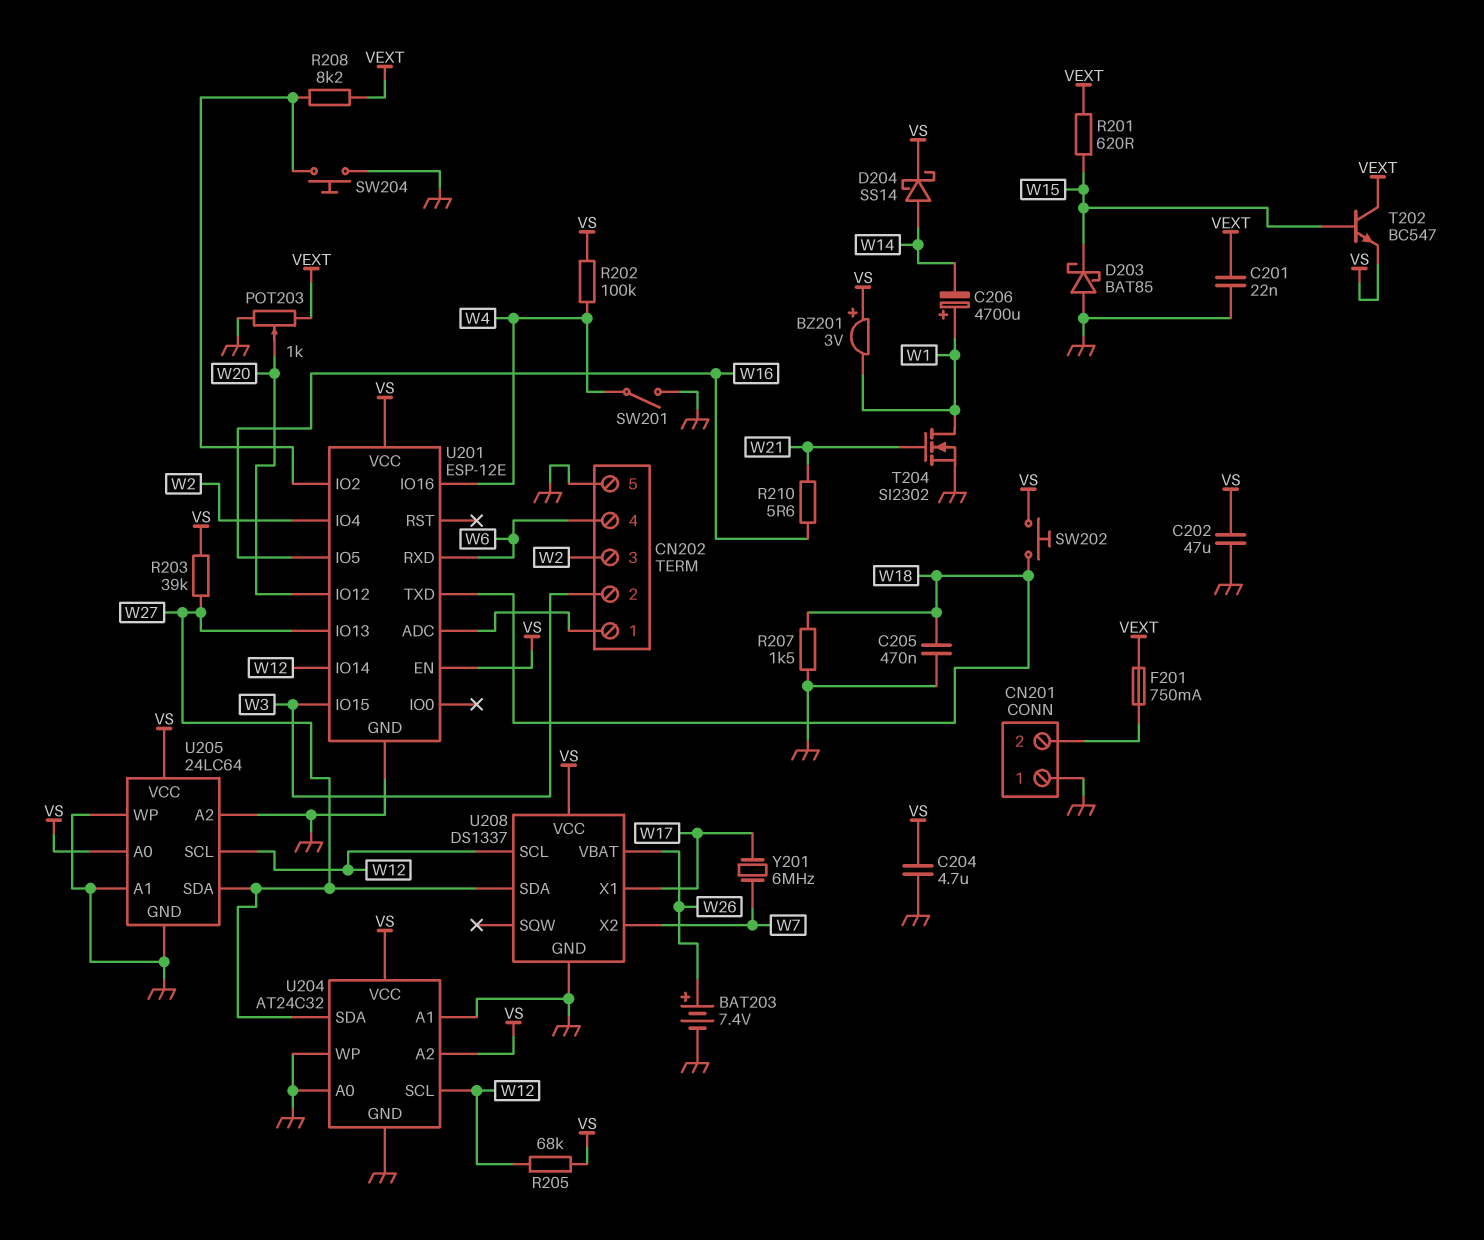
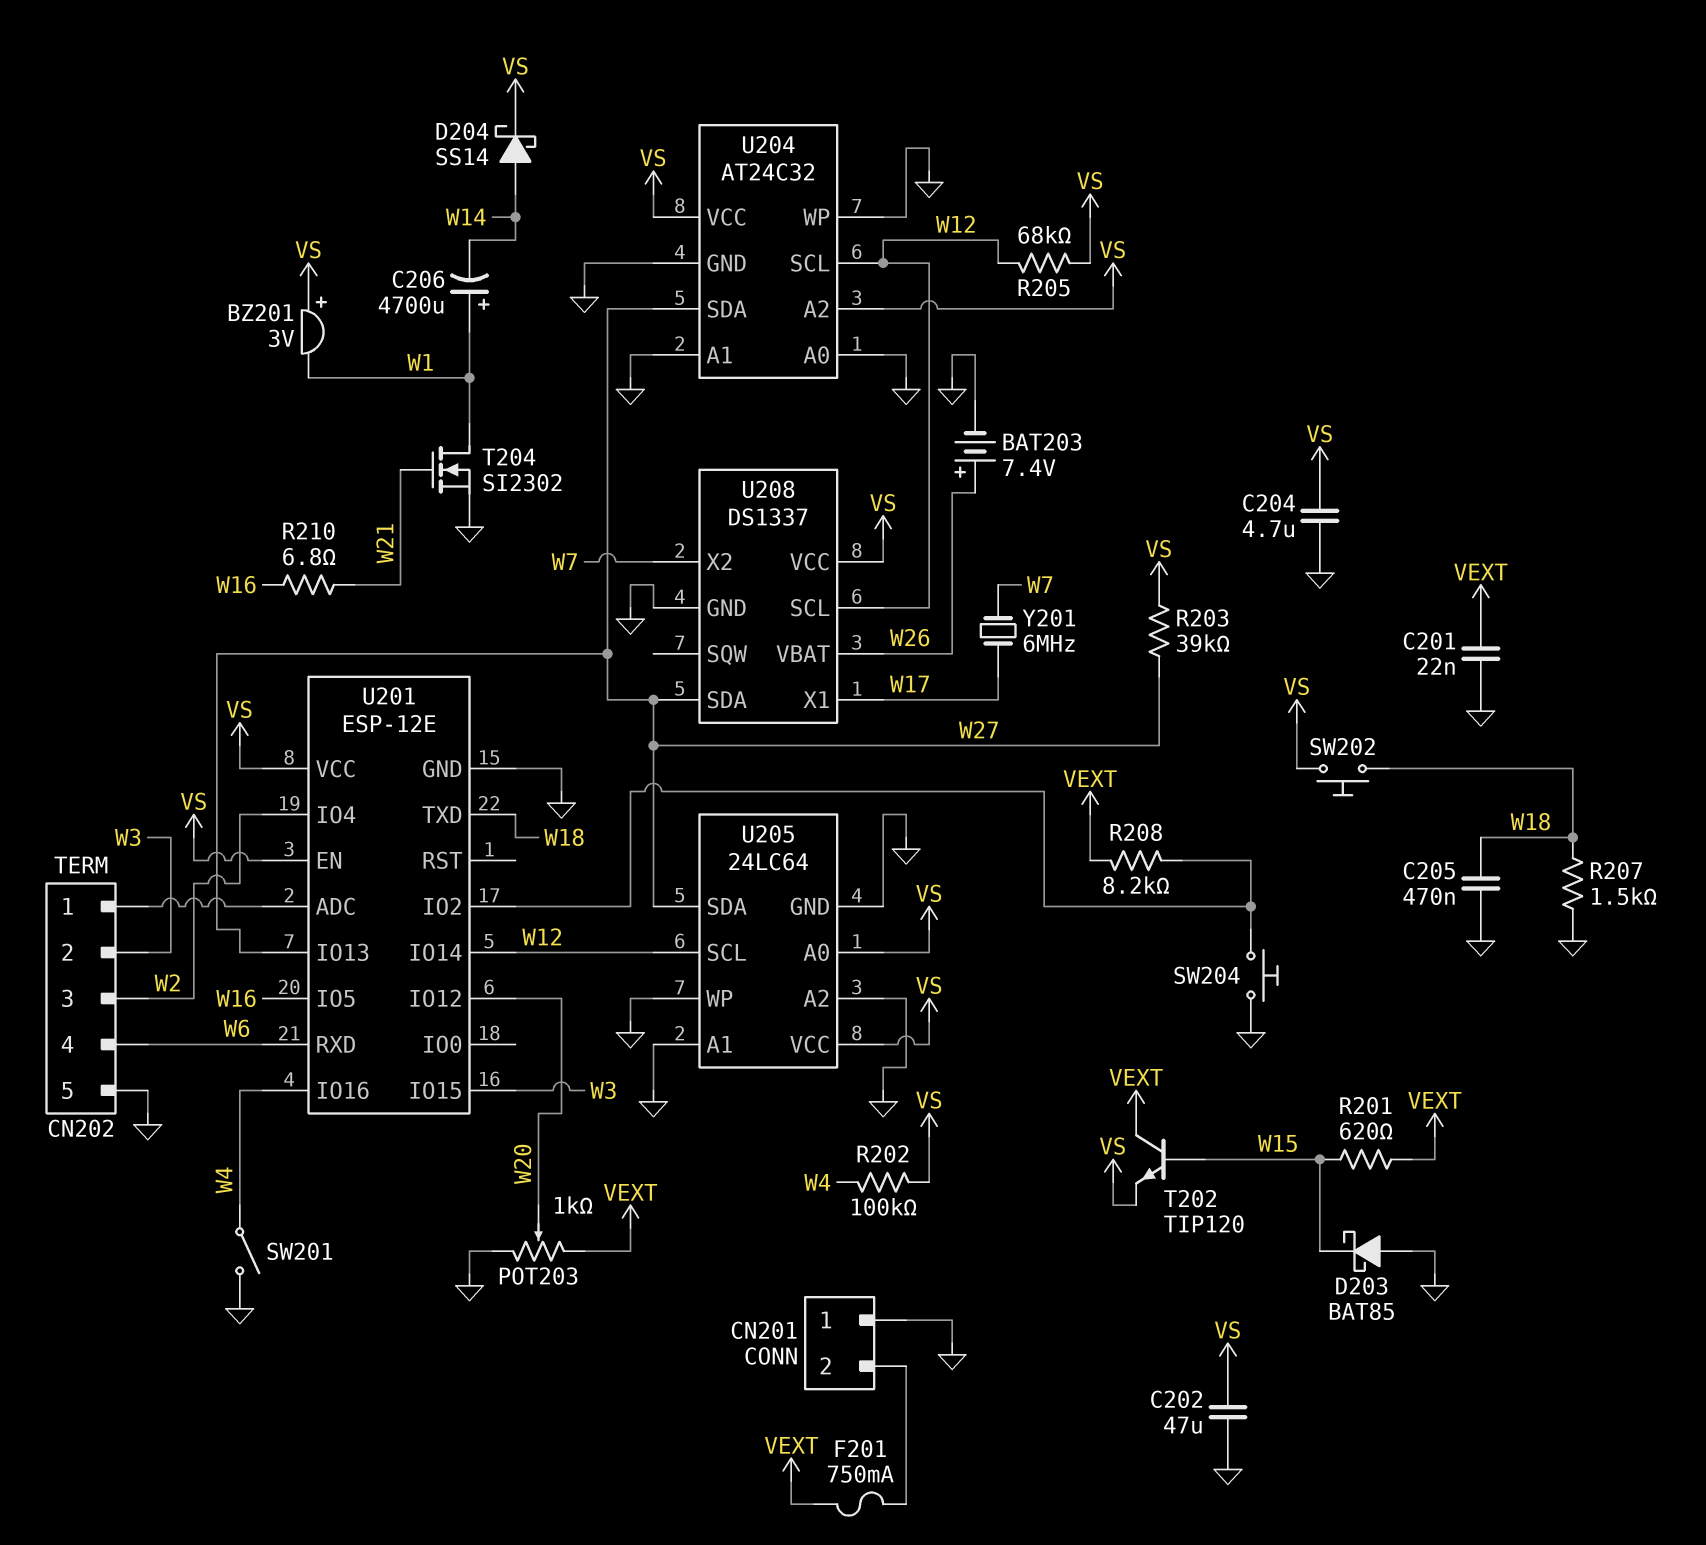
R210: 5.6 (W16, W21) -> 6.8 (W16, W21)
T202: NPN BC547 (B W15, C VEXT, E VS) -> NPN TIP120 (B W15, C VEXT, E VS)

